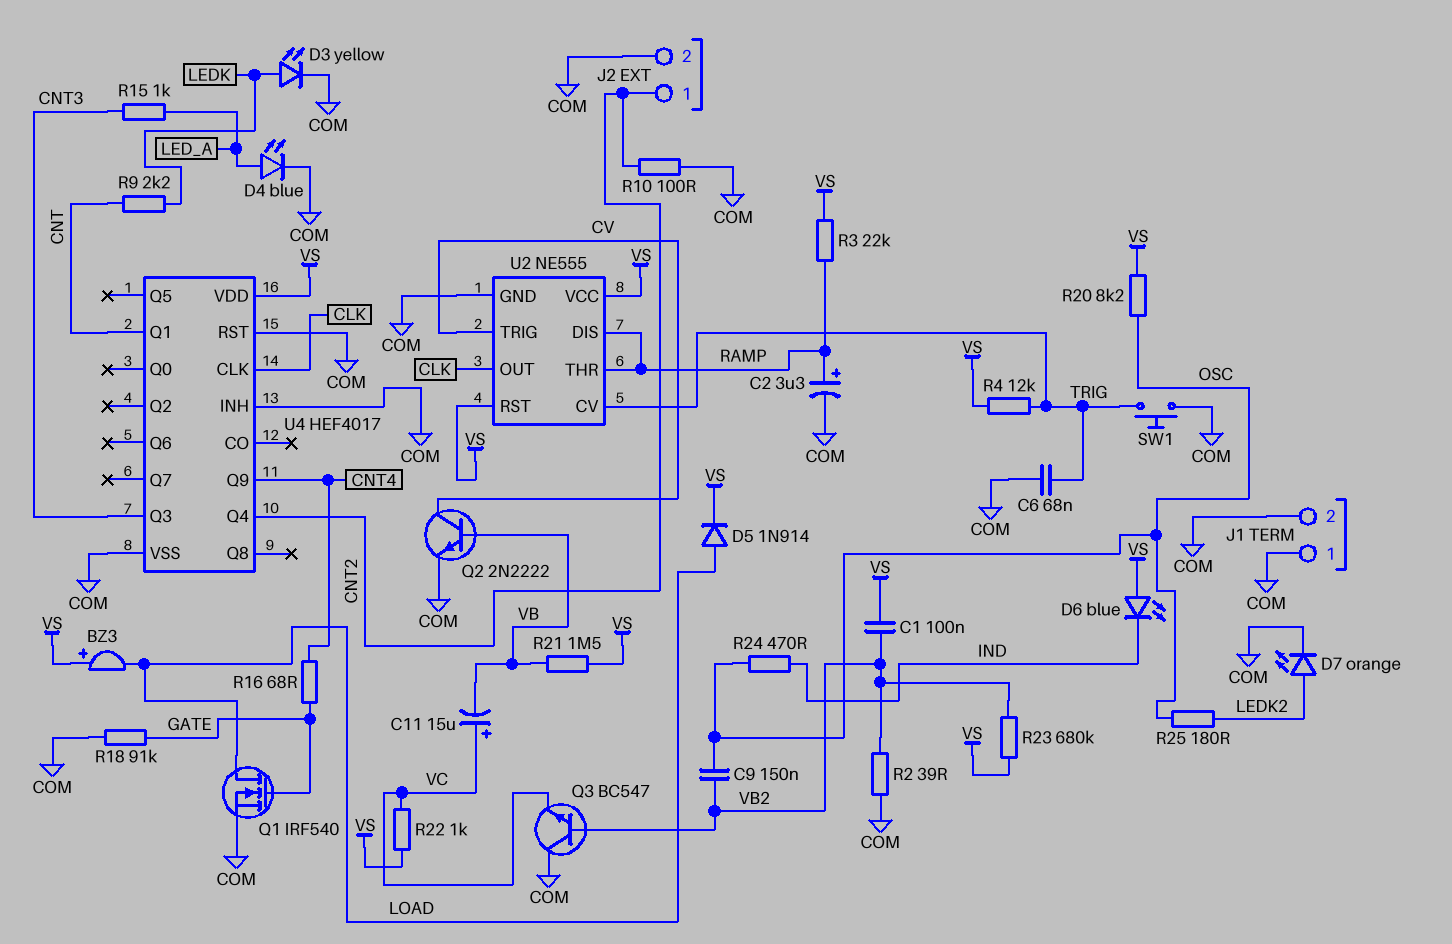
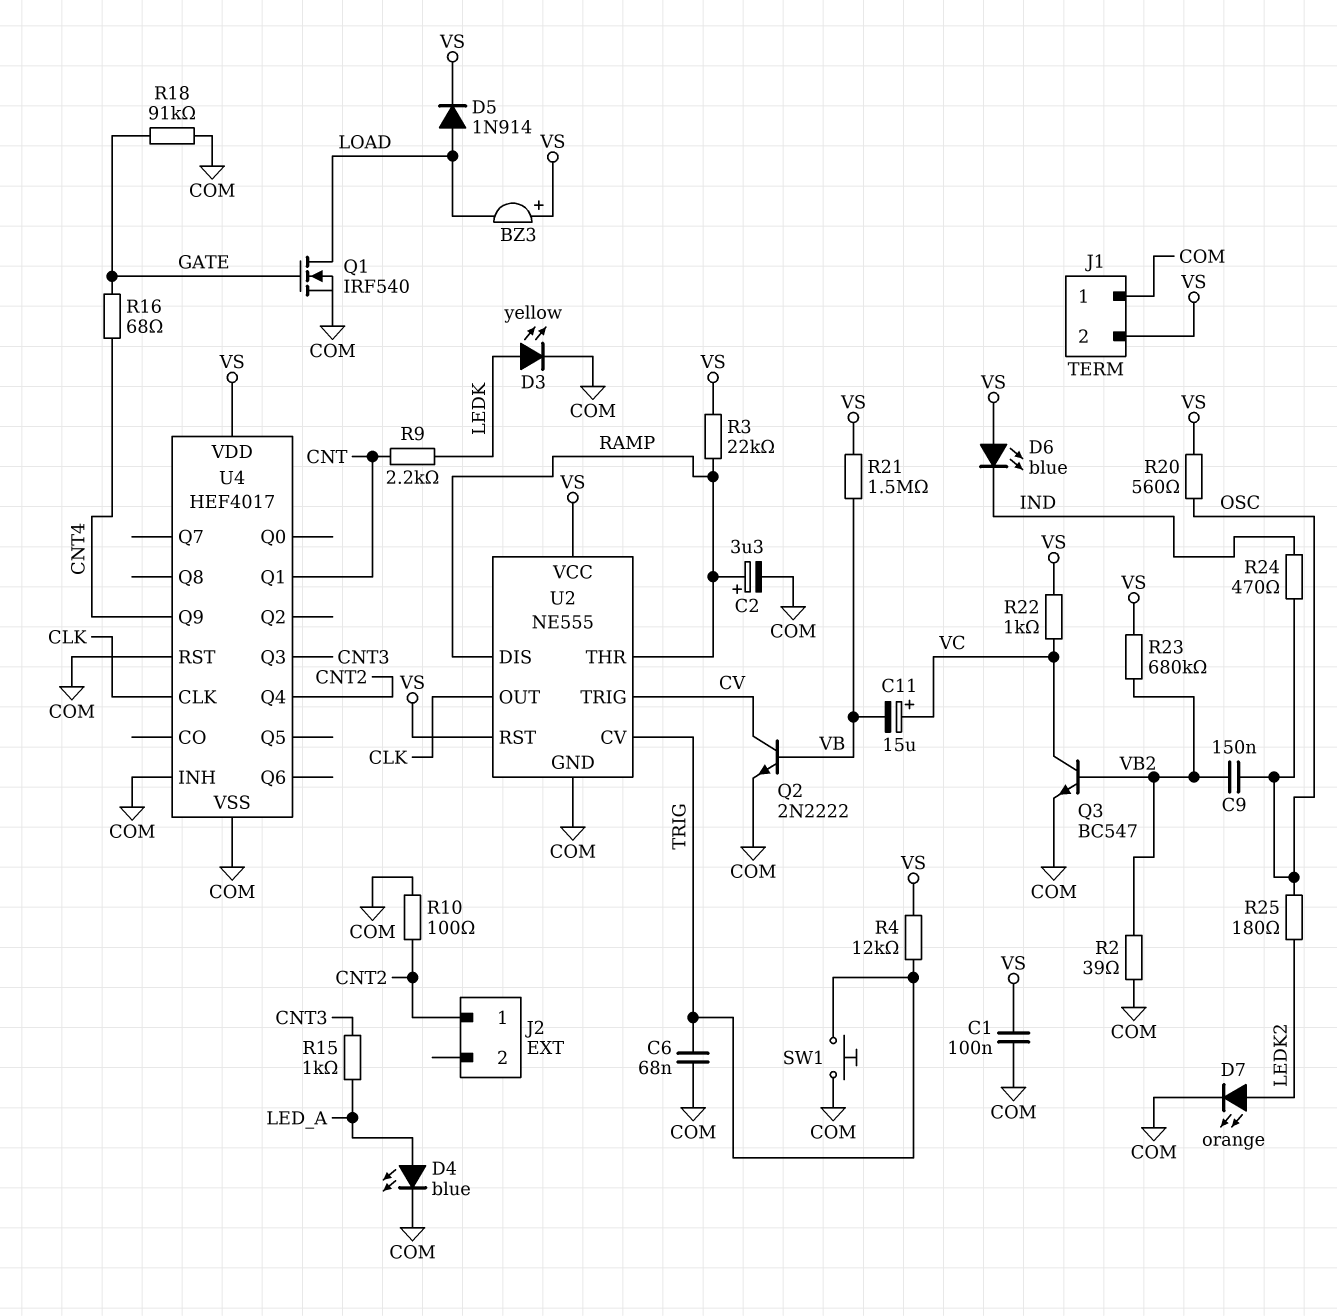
C1: 100nF (VB2, VS) -> 100nF (COM, VS)
J1 pin 2: COM -> VS
J2 pin 2: COM -> none
Q3: NPN BC547 (B VB2, C COM, E VC) -> NPN BC547 (B VB2, C VC, E COM)
R20: 8.2k (OSC, VS) -> 560 (OSC, VS)

